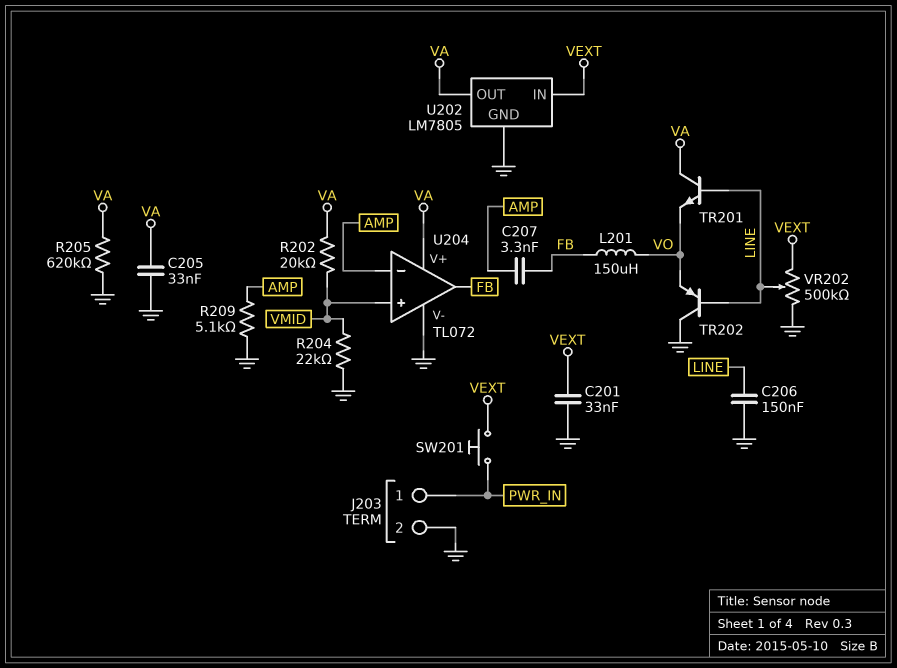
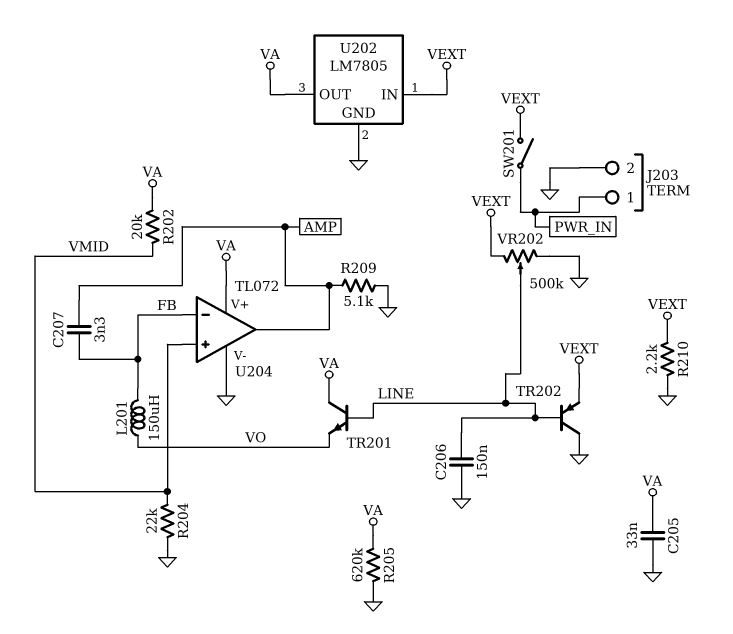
C201: 33nF (GND, VEXT) -> none
R210: none -> 2.2k (GND, VEXT)
SW201: button (PWR_IN, VEXT) -> switch (PWR_IN, VEXT)
TR202: PNP (B LINE, C GND, E VO) -> PNP (B LINE, C GND, E VEXT)
U204 pin in-: AMP -> FB
U204 pin out: FB -> AMP

